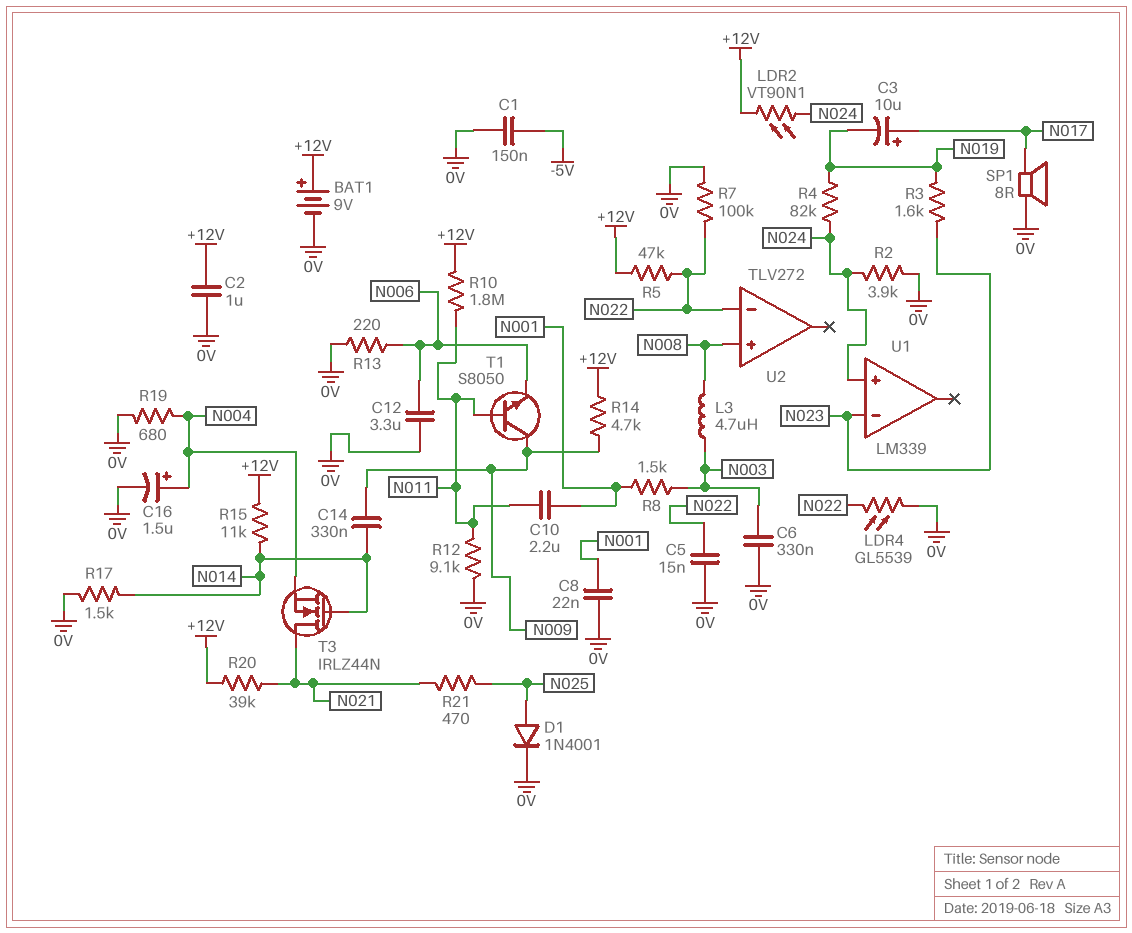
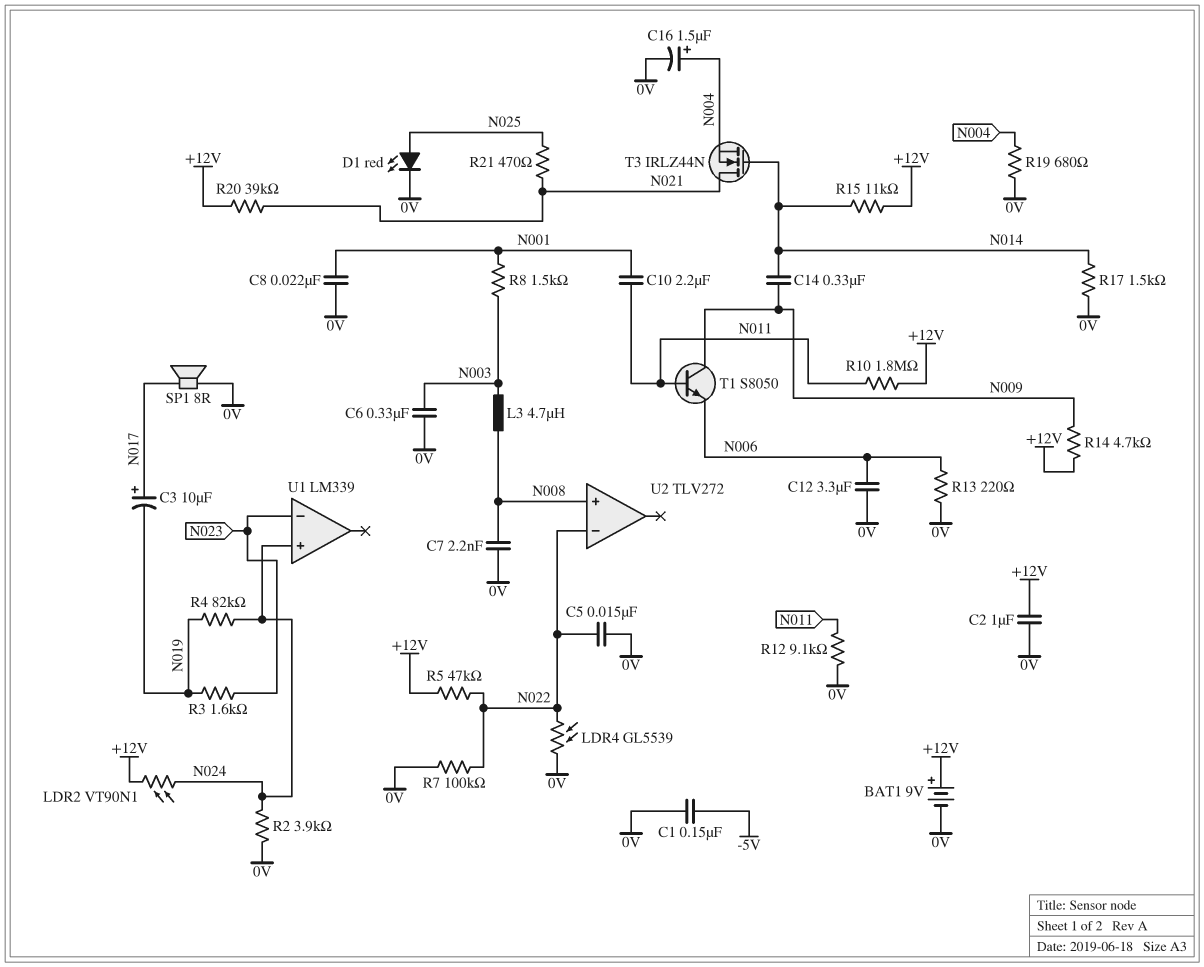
C7: none -> 2.2nF (0V, N008)
D1: diode 1N4001 (A N025, K 0V) -> LED red (A N025, K 0V)

